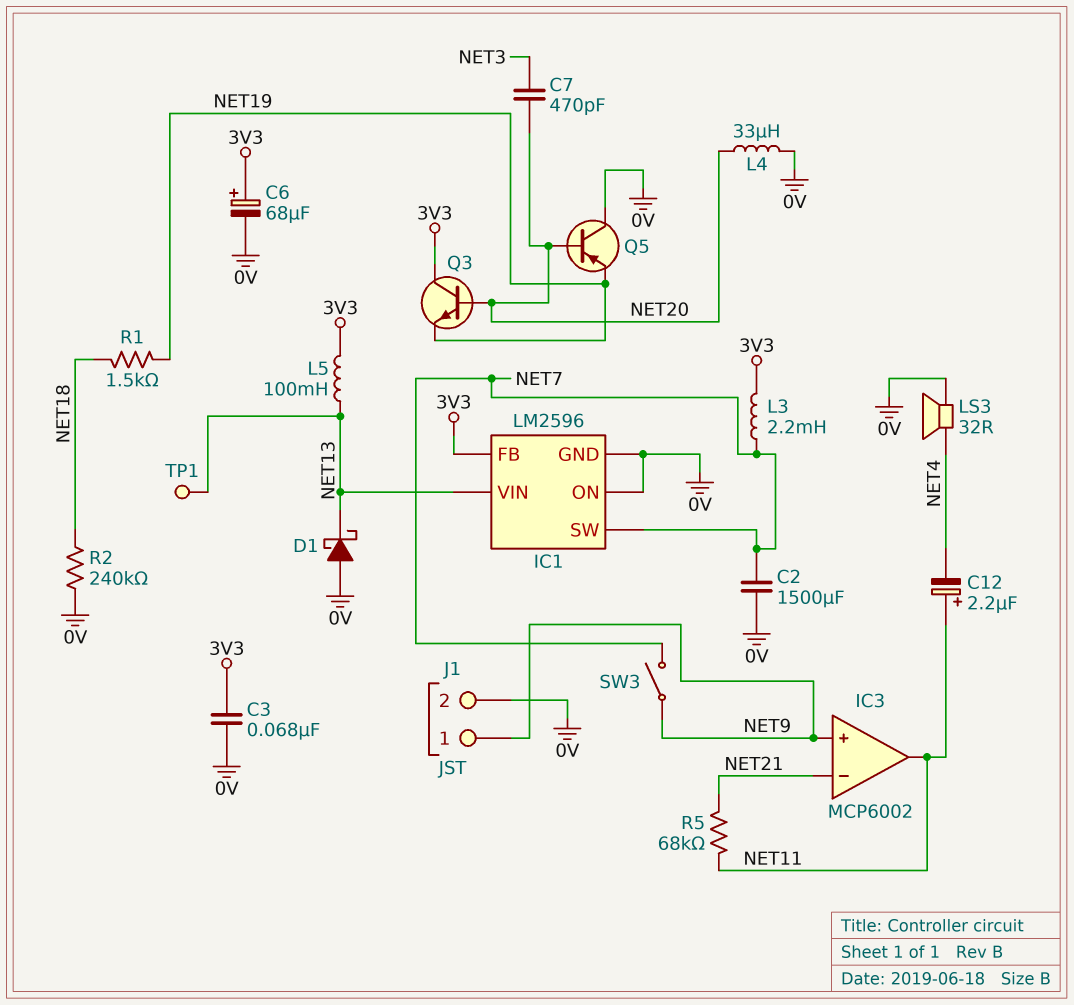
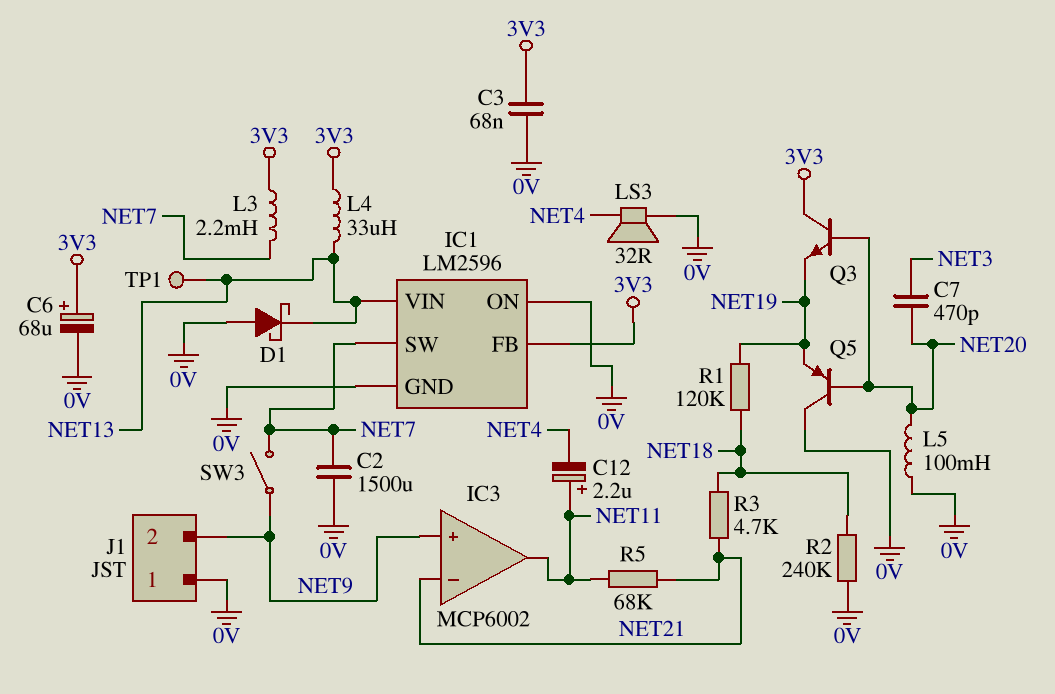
J1 pin 1: NET9 -> 0V
J1 pin 2: 0V -> NET9
L4: 33uH (0V, NET20) -> 33uH (3V3, NET13)
L5: 100mH (3V3, NET13) -> 100mH (0V, NET20)
R1: 1.5k (NET18, NET19) -> 120k (NET18, NET19)
R3: none -> 4.7k (NET18, NET21)

